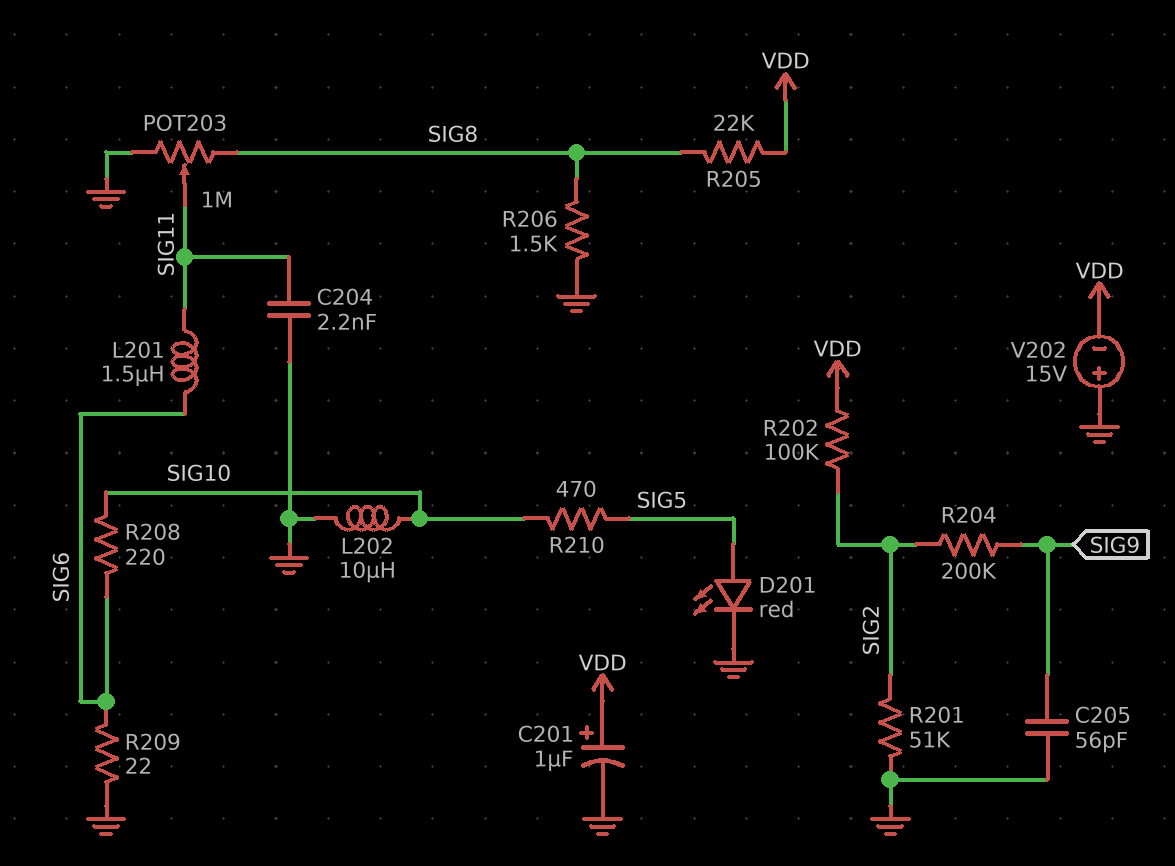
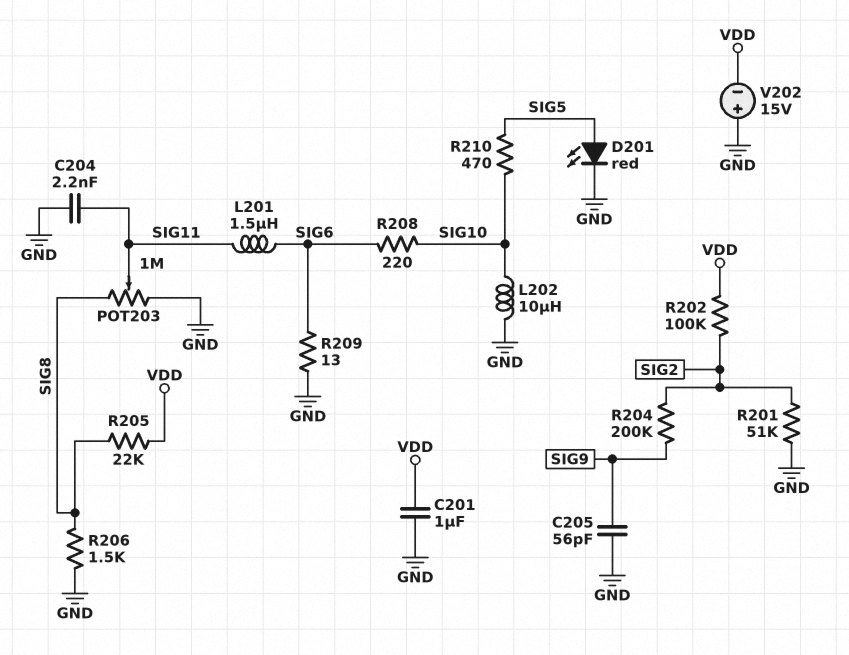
C201: 1uF (plus VDD, minus GND) -> 1uF (GND, VDD)
R209: 22 (GND, SIG6) -> 13 (GND, SIG6)

